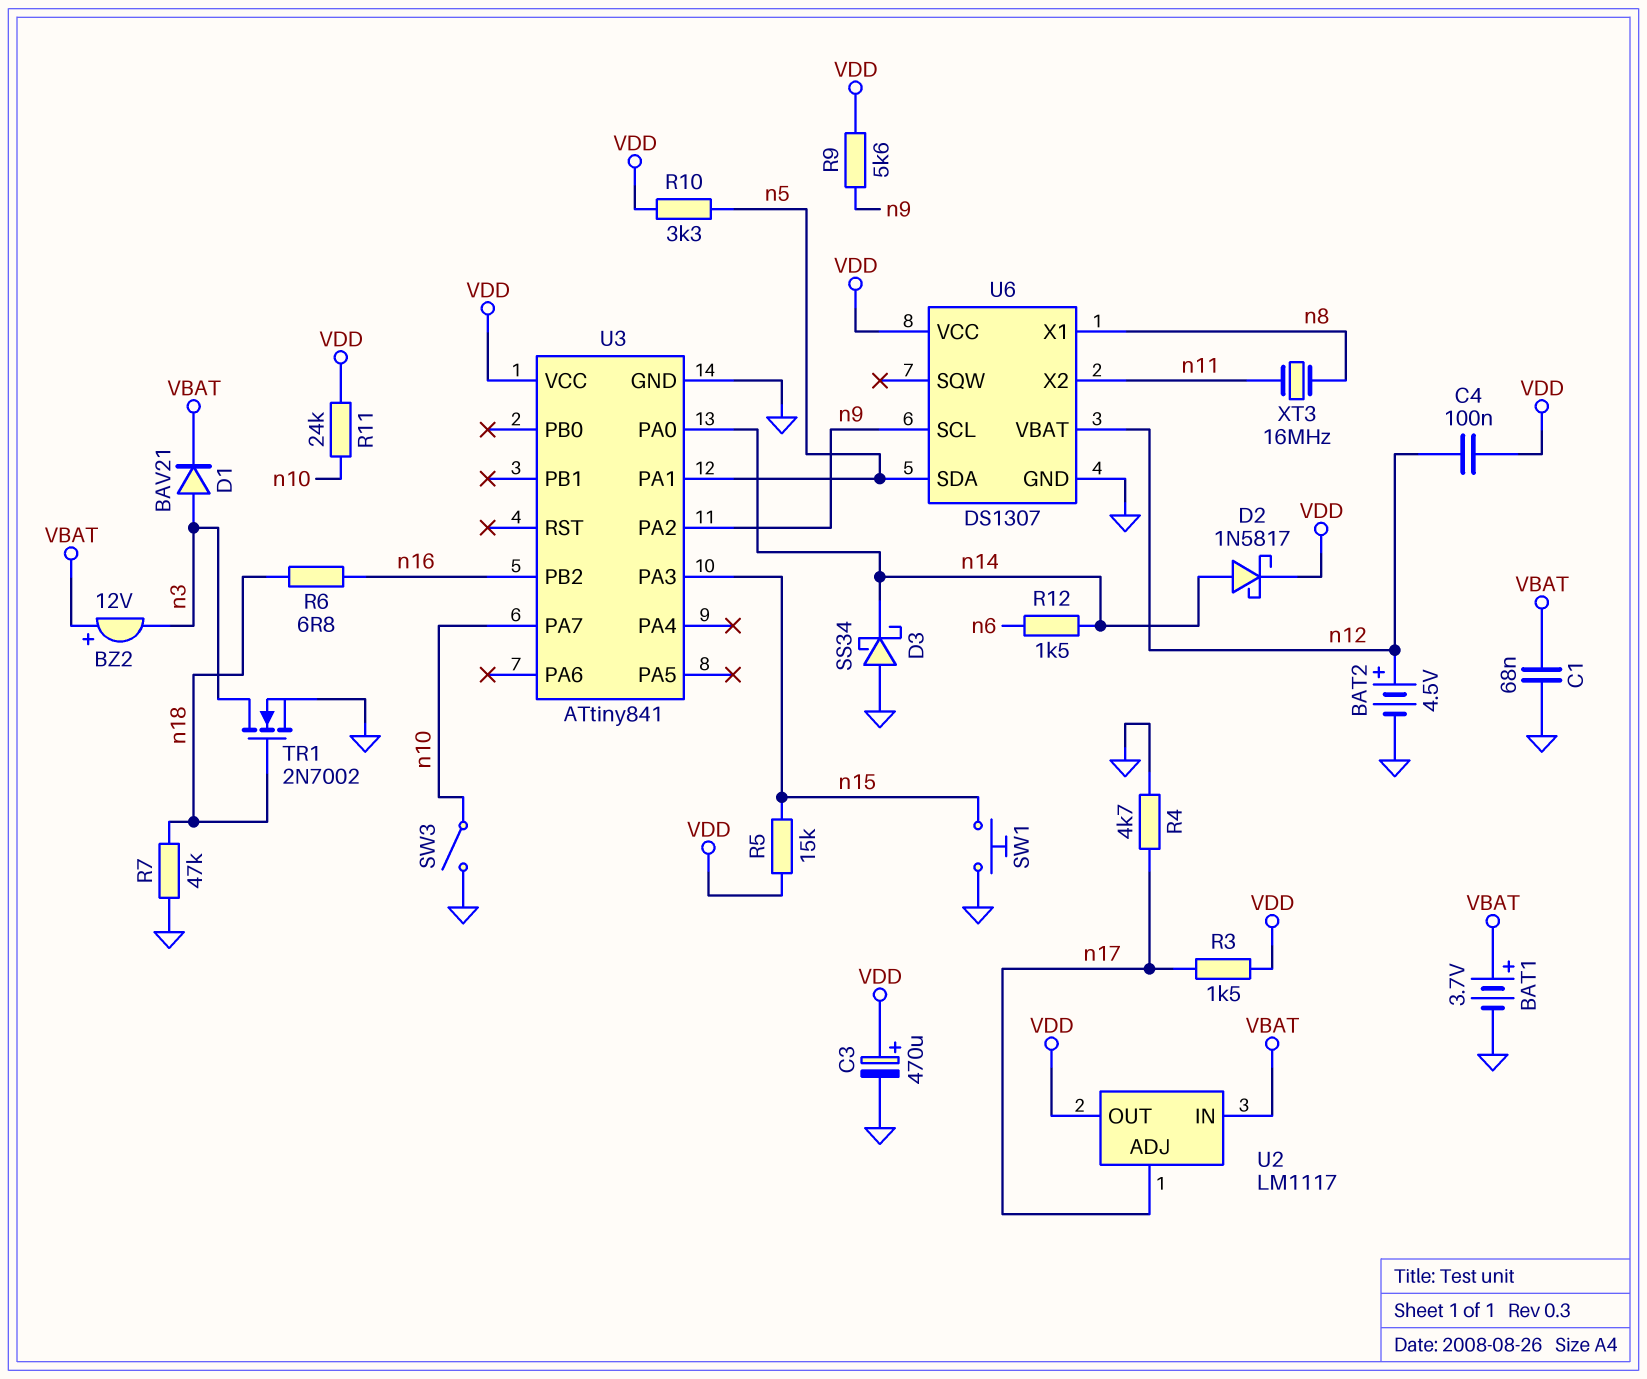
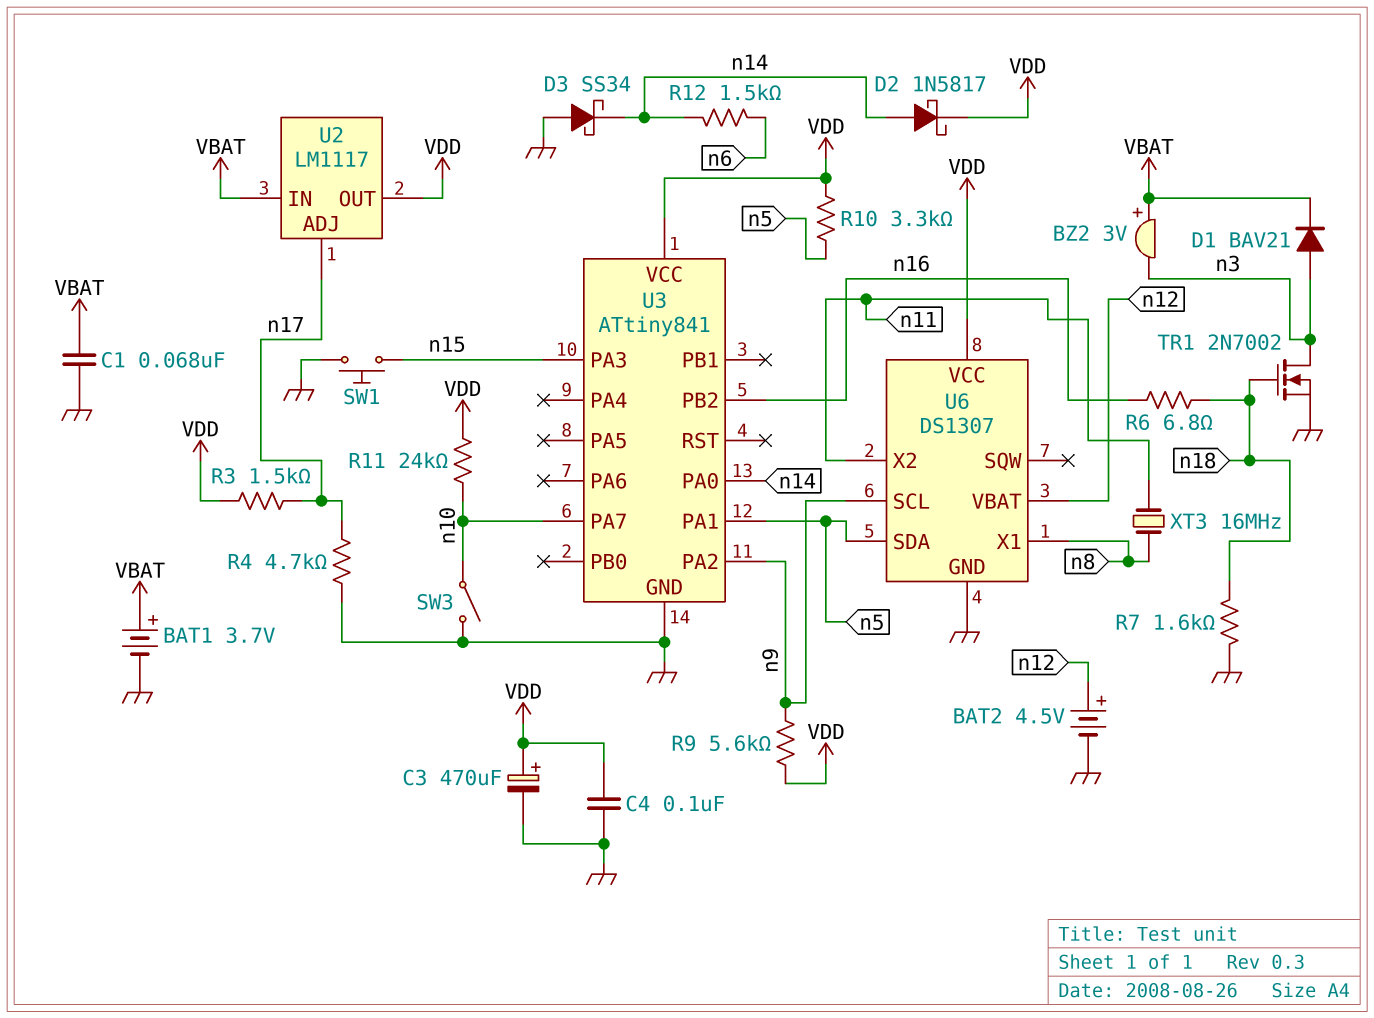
BZ2: buzzer 12V (plus VBAT, minus n3) -> buzzer 3V (plus VBAT, minus n3)
C4: 100nF (VDD, n12) -> 100nF (GND, VDD)
R5: 15k (VDD, n15) -> none
R7: 47k (GND, n18) -> 1.6k (GND, n18)

